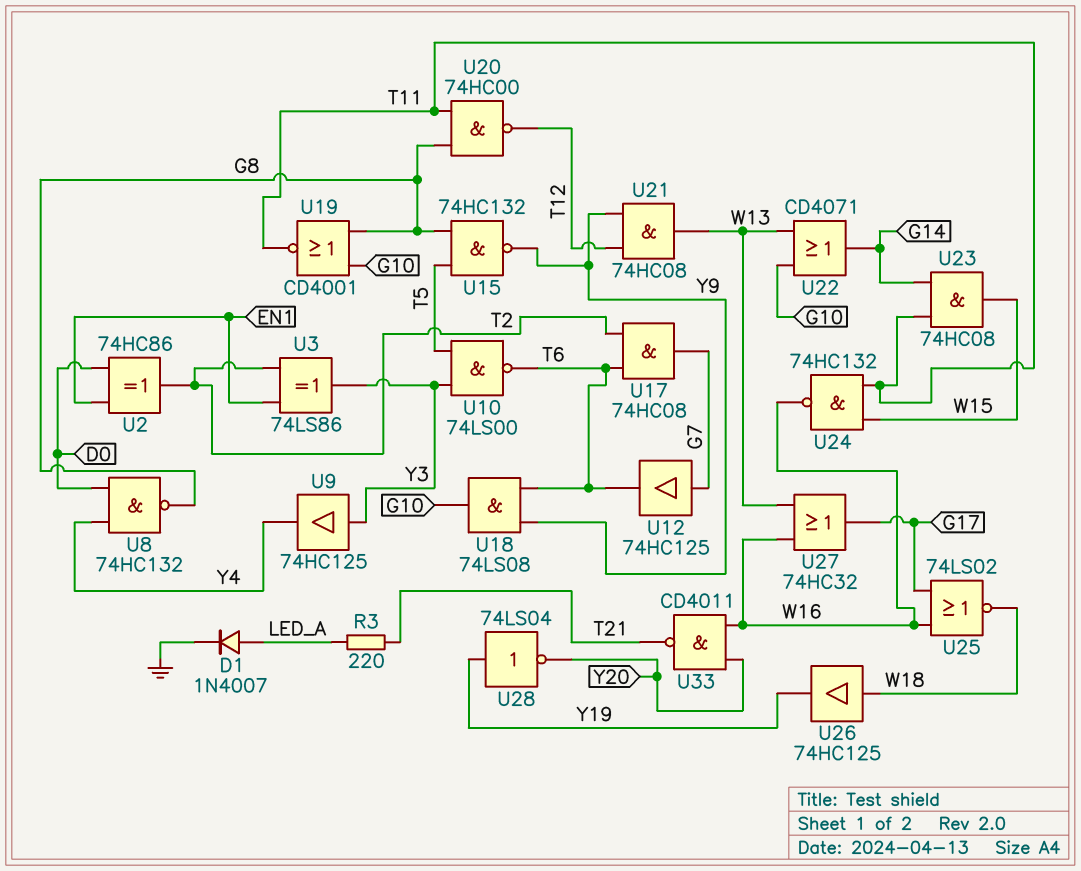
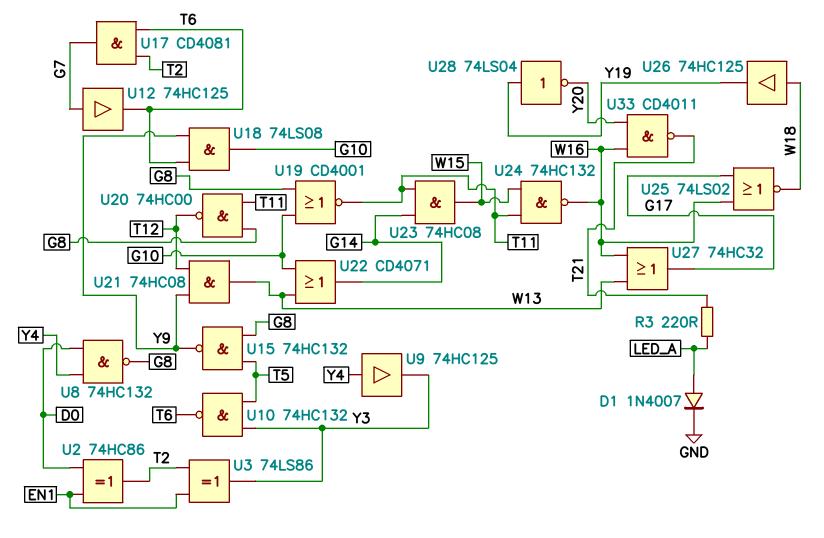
U9: buffer 74HC125 (in Y3, out Y4) -> buffer 74HC125 (in Y4, out Y3)
U10: NAND 74LS00 (in T5, in Y3, out T6) -> NAND 74HC132 (in T5, in Y3, out T6)
U17: AND 74HC08 (in T2, in T6, out G7) -> AND CD4081 (in T2, in T6, out G7)

